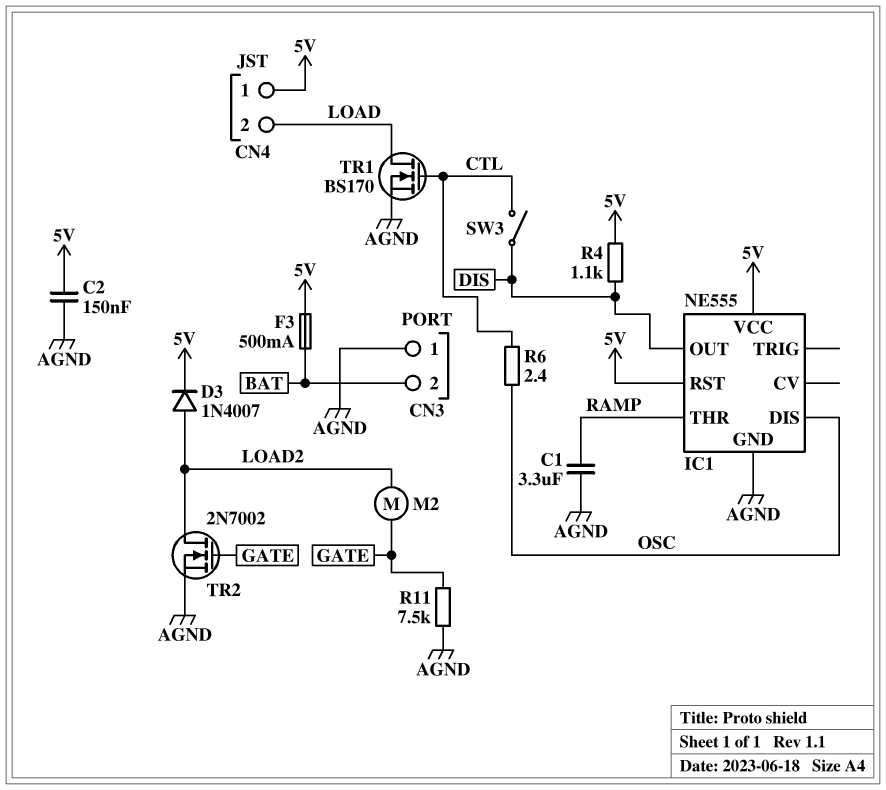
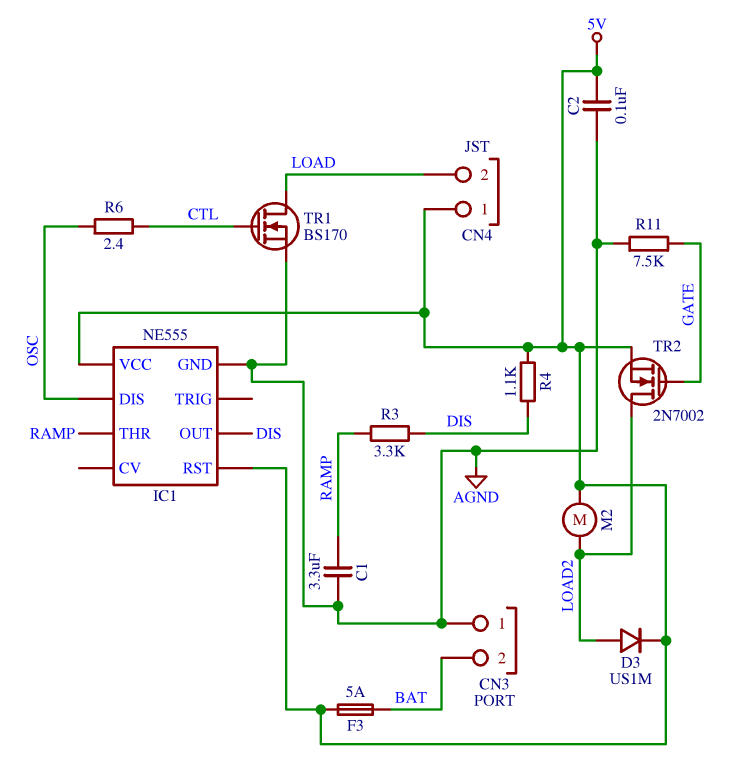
C2: 150nF (5V, AGND) -> 100nF (5V, AGND)
D3: diode 1N4007 (A LOAD2, K 5V) -> diode US1M (A LOAD2, K 5V)
F3: 500mA (5V, BAT) -> 5A (5V, BAT)
M2: motor (GATE, LOAD2) -> motor (5V, LOAD2)
R3: none -> 3.3k (DIS, RAMP)
SW3: switch (CTL, DIS) -> none
TR2: NMOS 2N7002 (G GATE, D LOAD2, S AGND) -> NMOS 2N7002 (G GATE, D LOAD2, S 5V)

